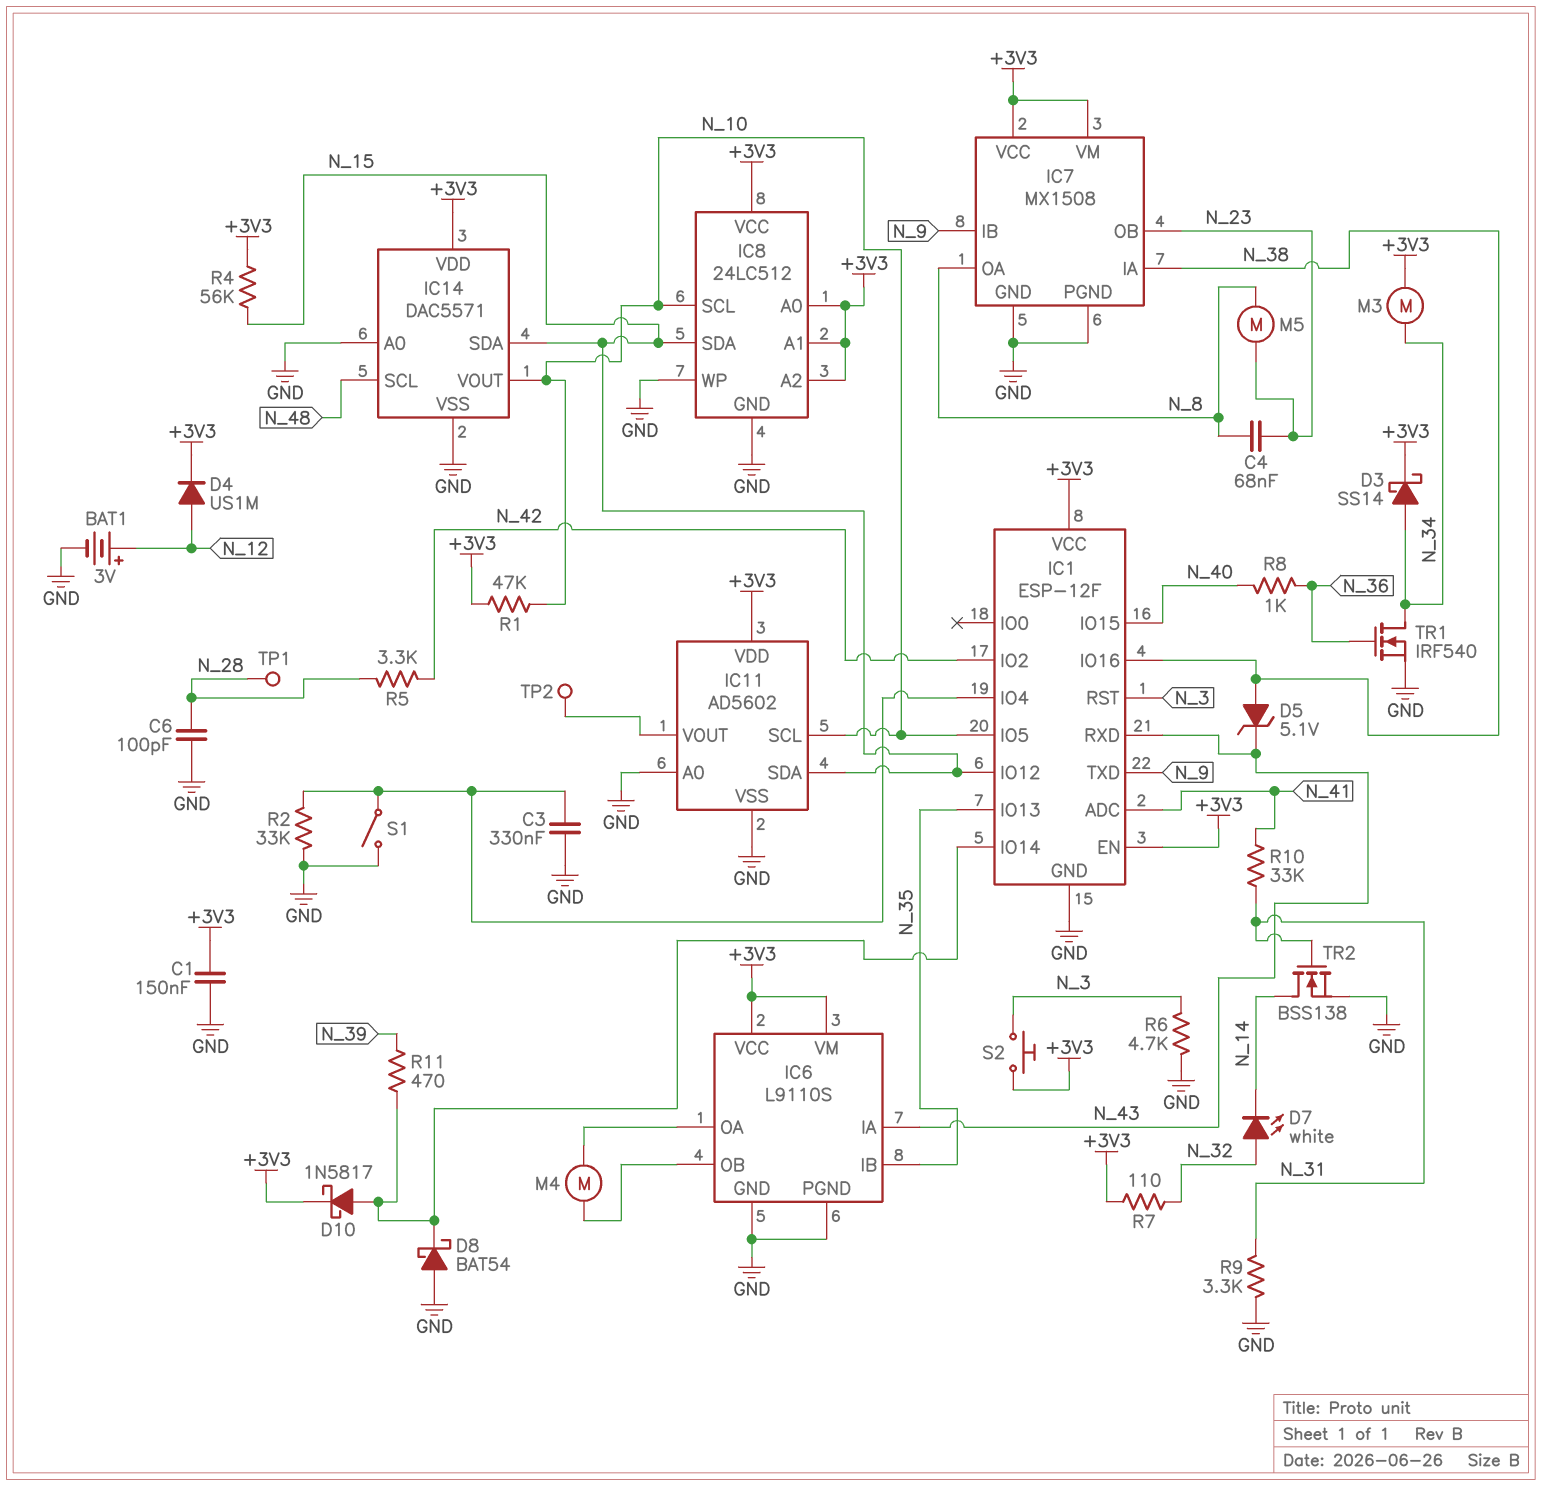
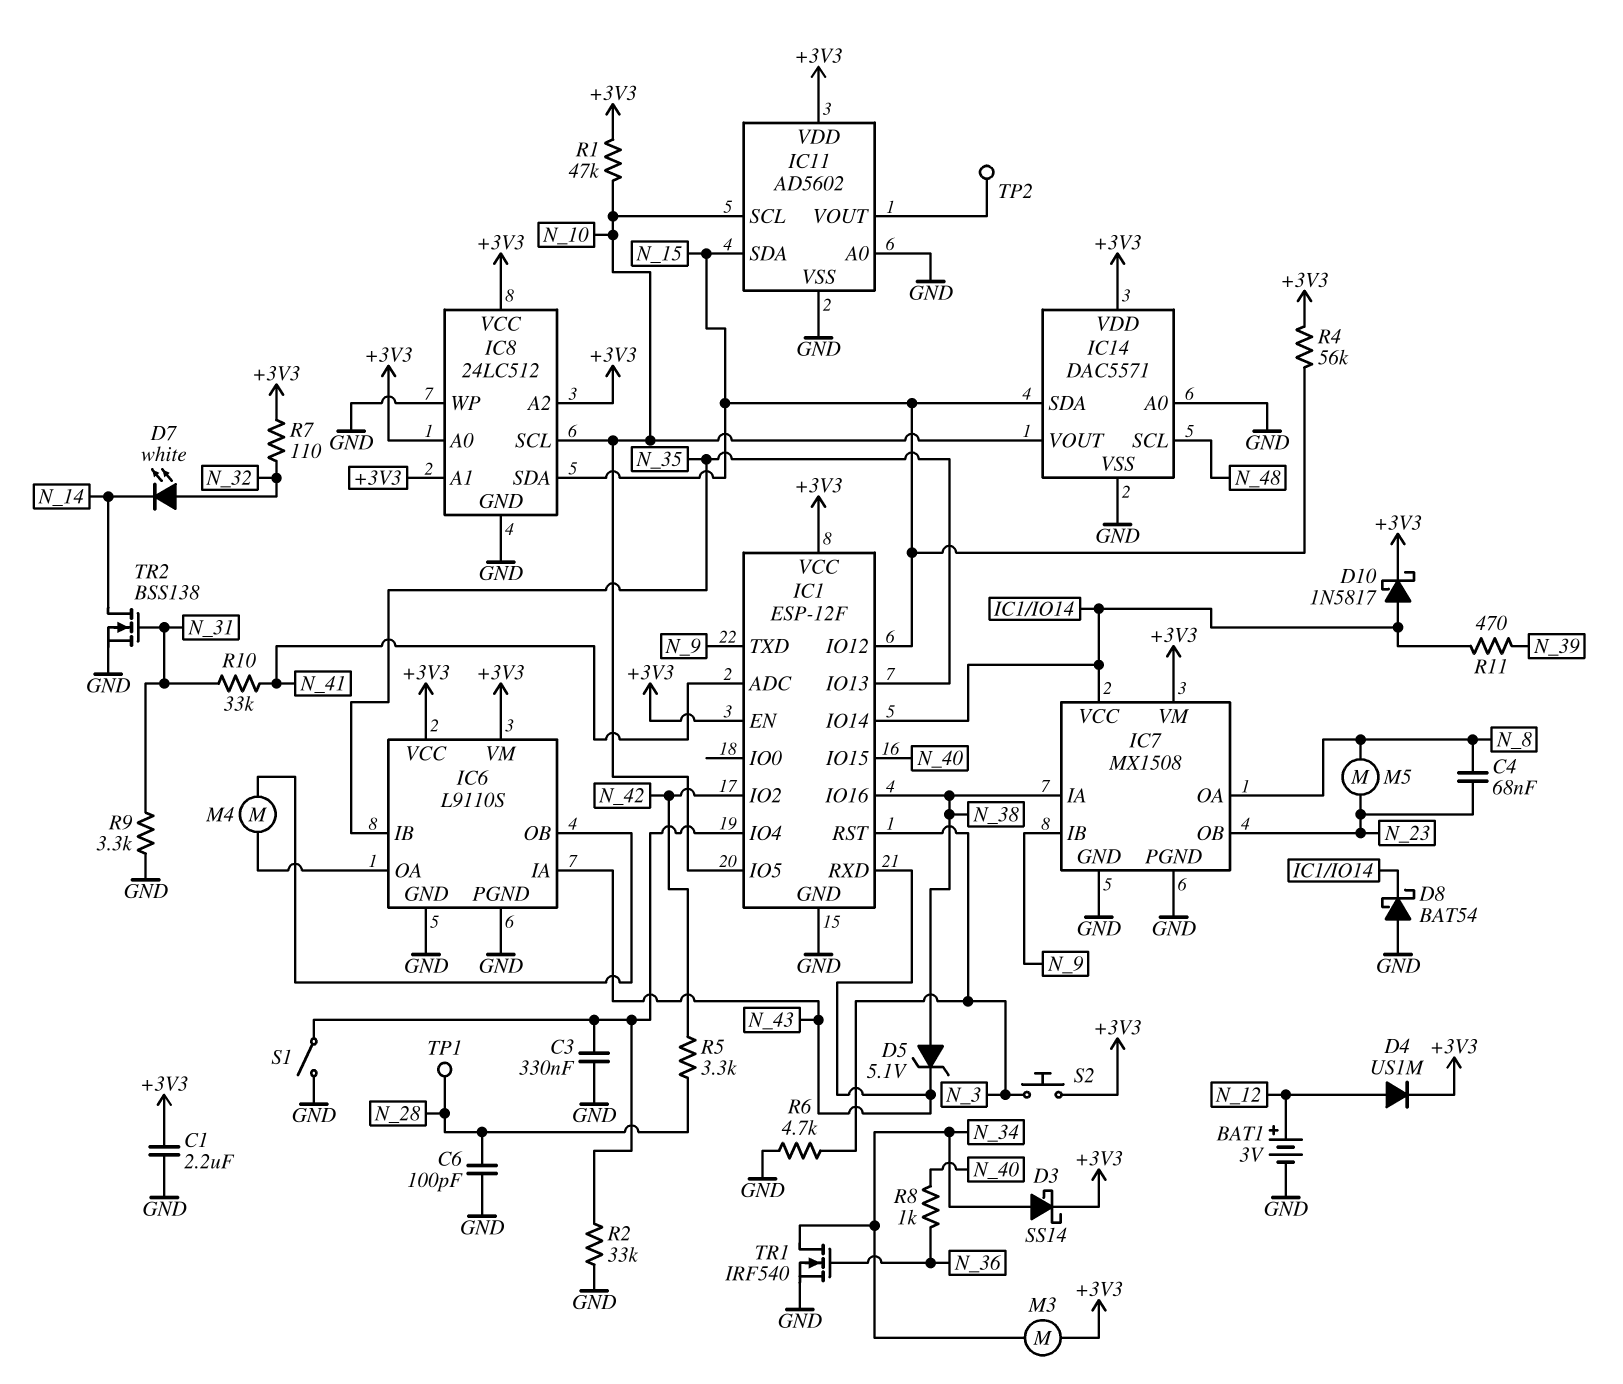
C1: 150nF (+3V3, GND) -> 2.2uF (+3V3, GND)
IC7 pin VCC: +3V3 -> IC1/IO14

